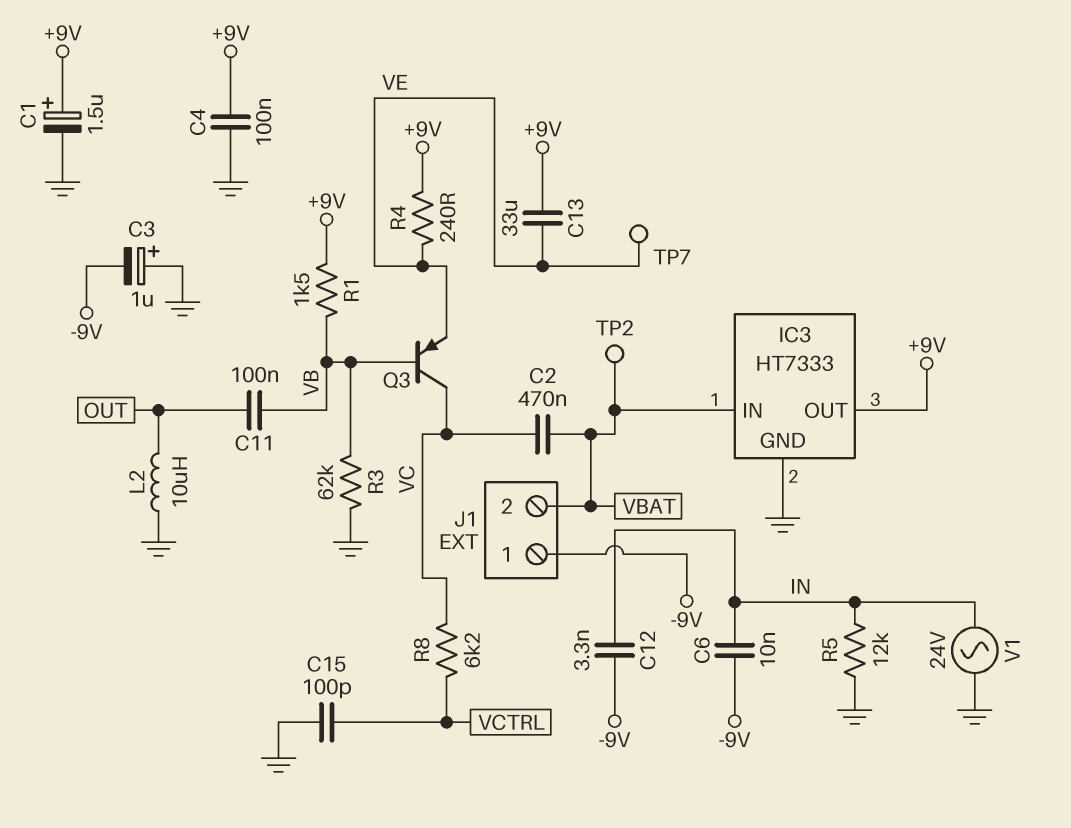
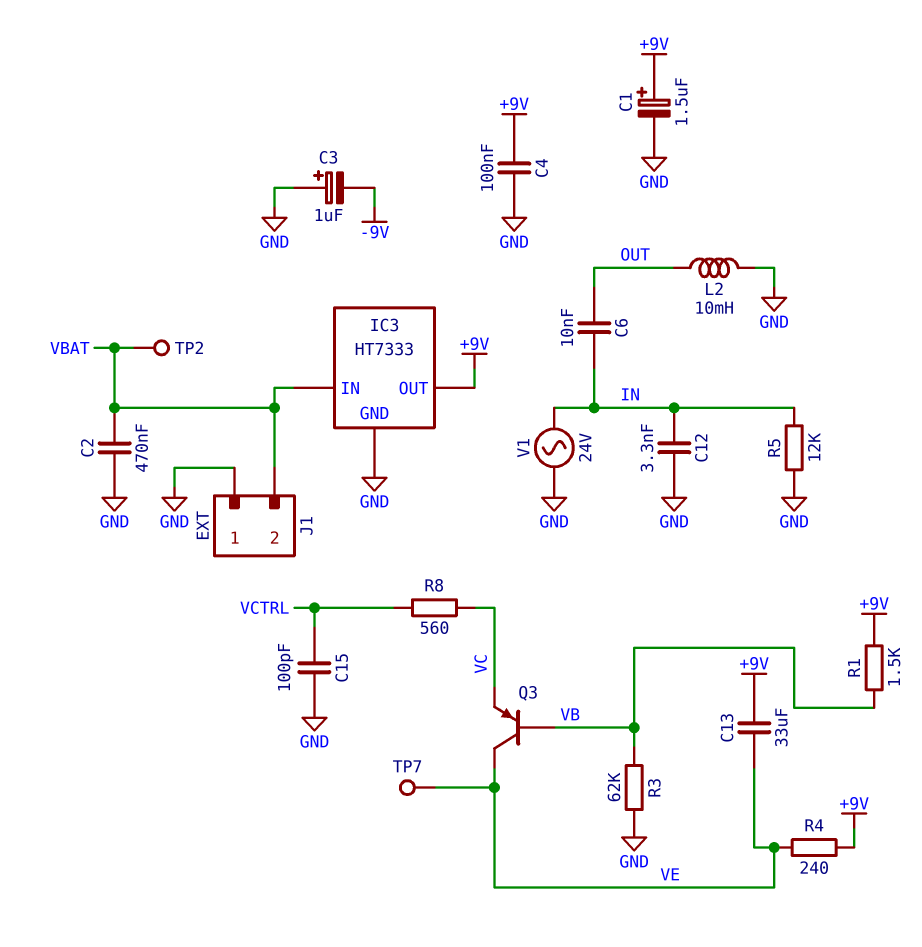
C2: 470nF (VBAT, VC) -> 470nF (GND, VBAT)
C6: 10nF (-9V, IN) -> 10nF (IN, OUT)
C11: 100nF (OUT, VB) -> none
C12: 3.3nF (-9V, IN) -> 3.3nF (GND, IN)
J1 pin 1: -9V -> GND
L2: 10uH (GND, OUT) -> 10mH (GND, OUT)
Q3: PNP (B VB, C VC, E VE) -> PNP (B VB, C VE, E VC)
R8: 6.2k (VC, VCTRL) -> 560 (VC, VCTRL)

